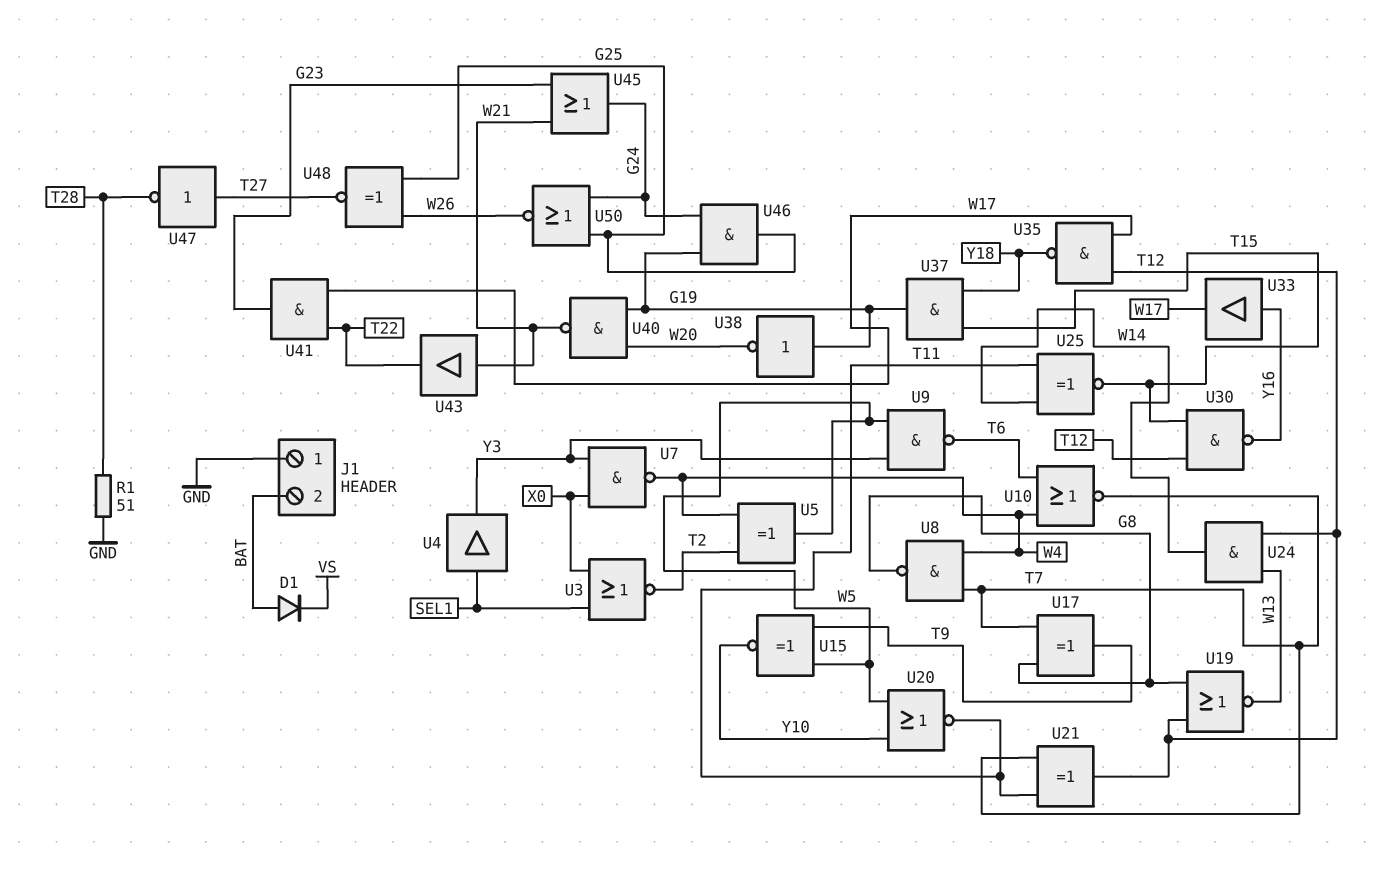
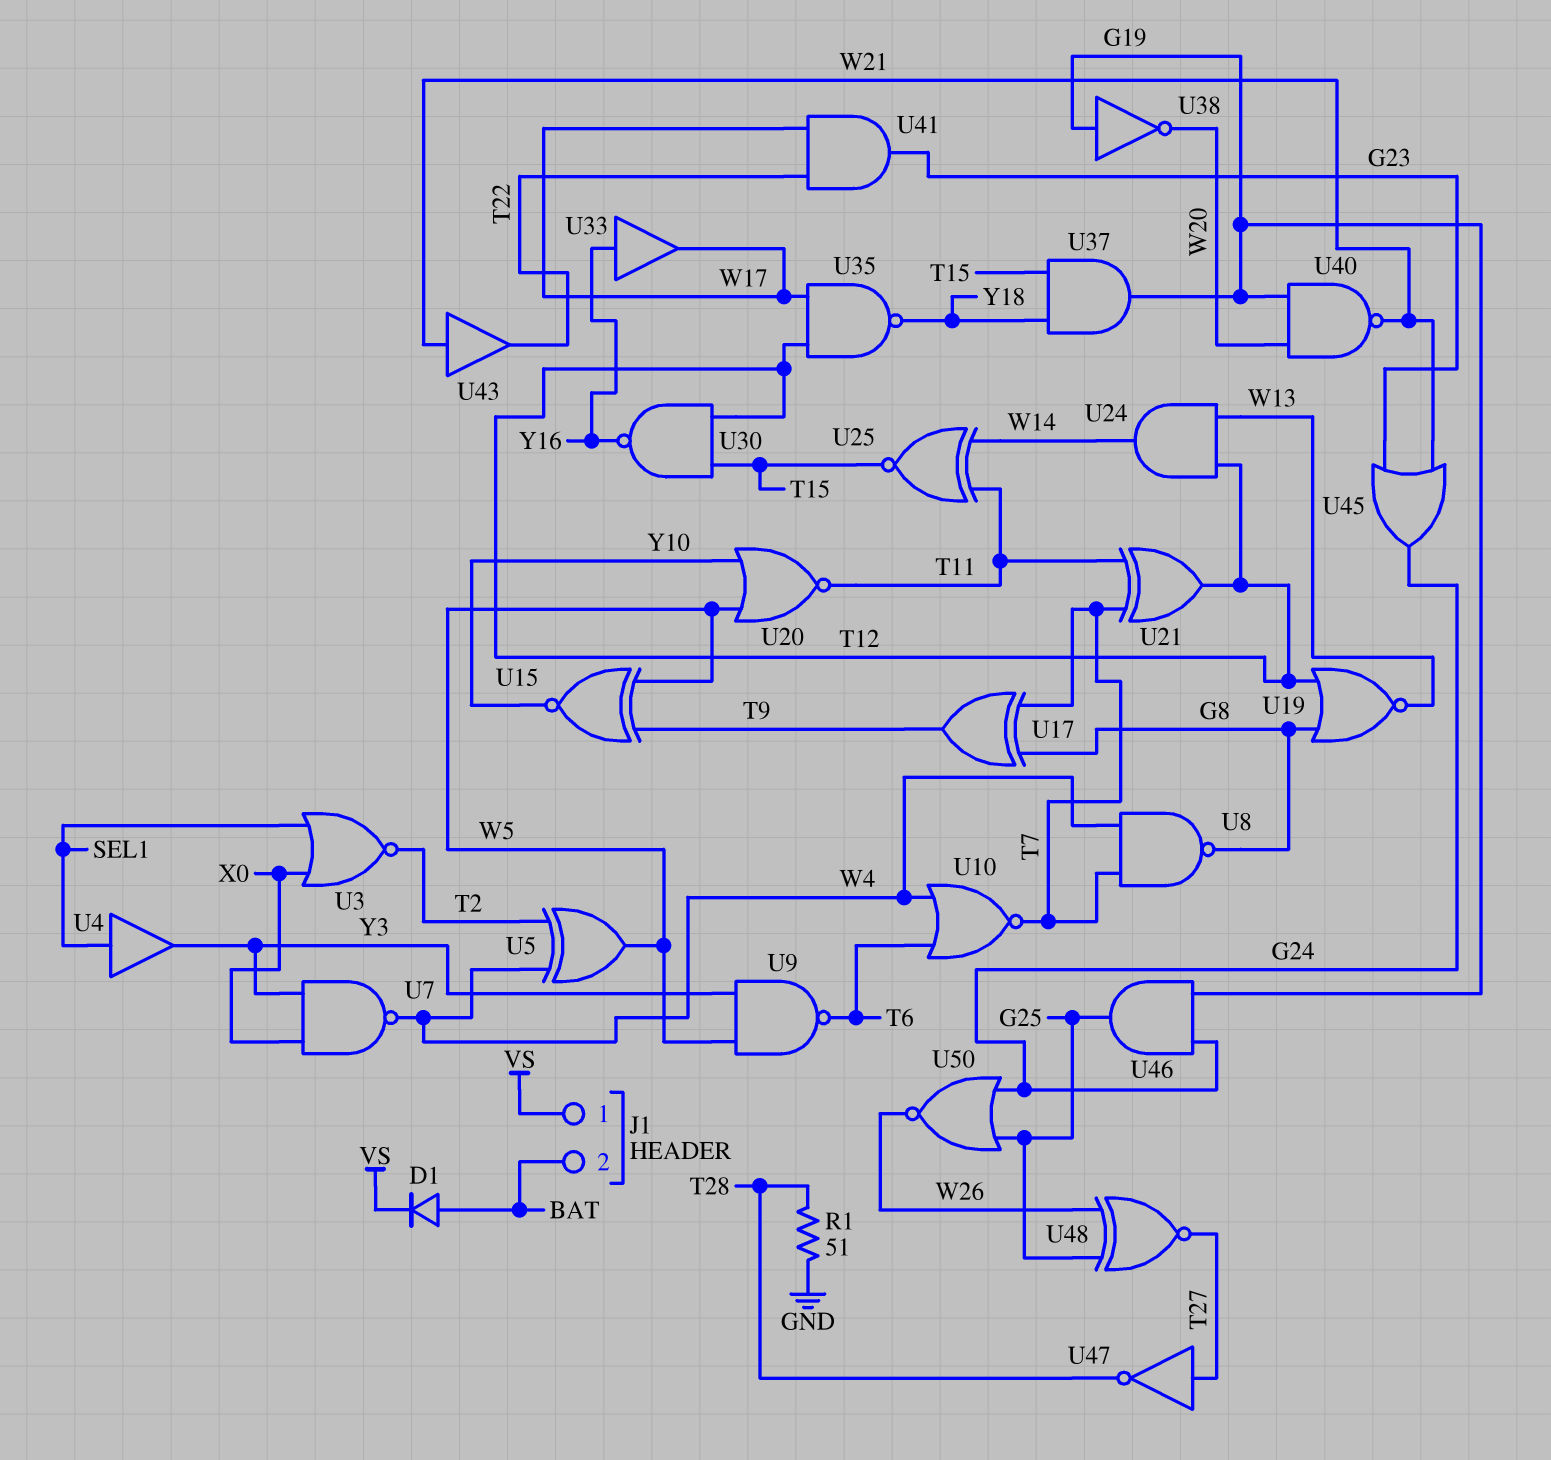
J1 pin 1: GND -> VS

